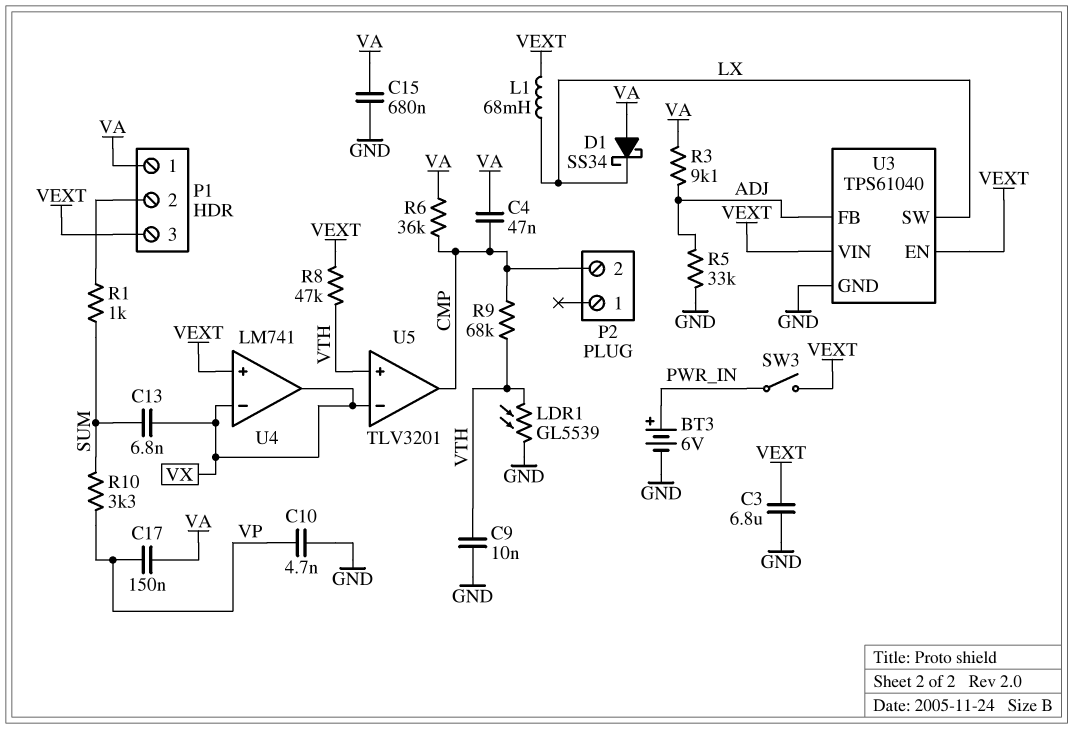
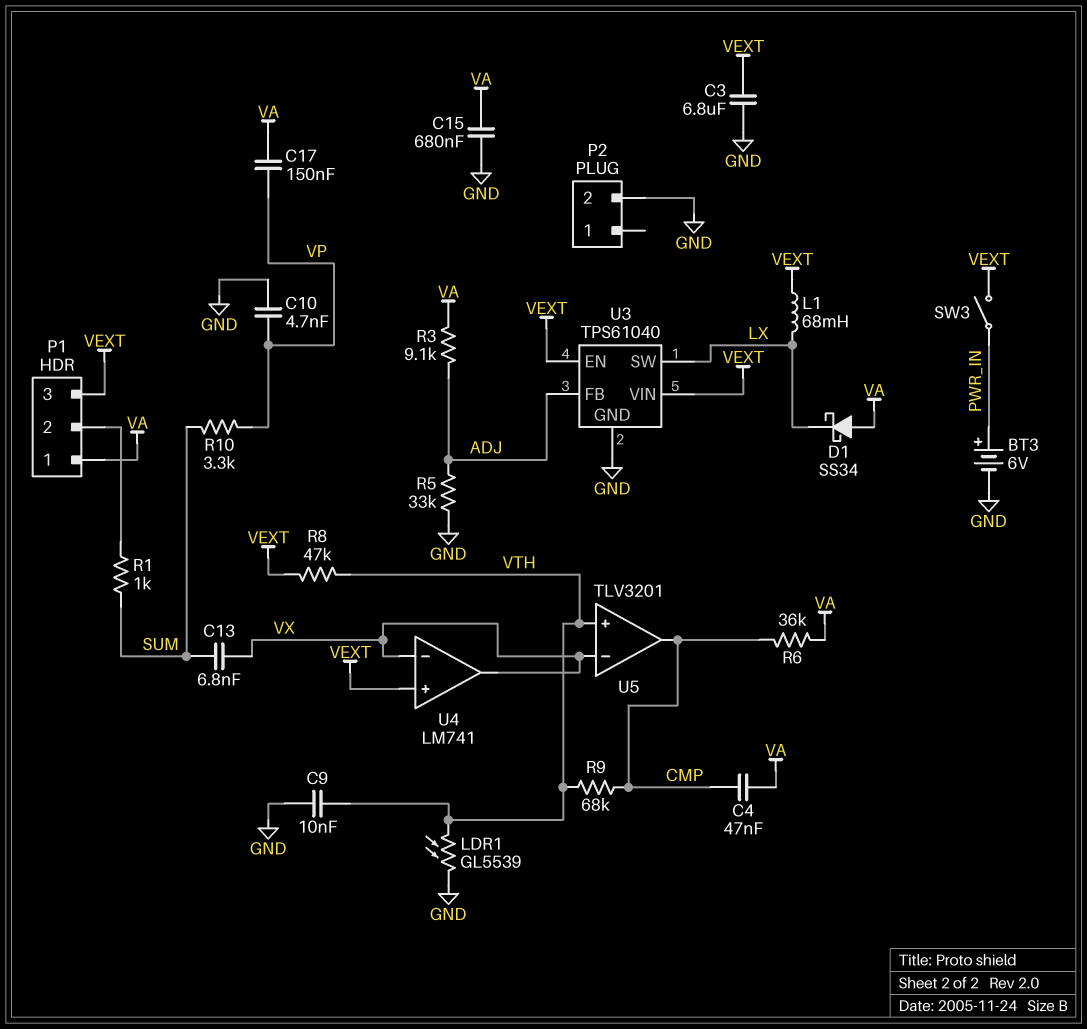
P2 pin 2: CMP -> GND

